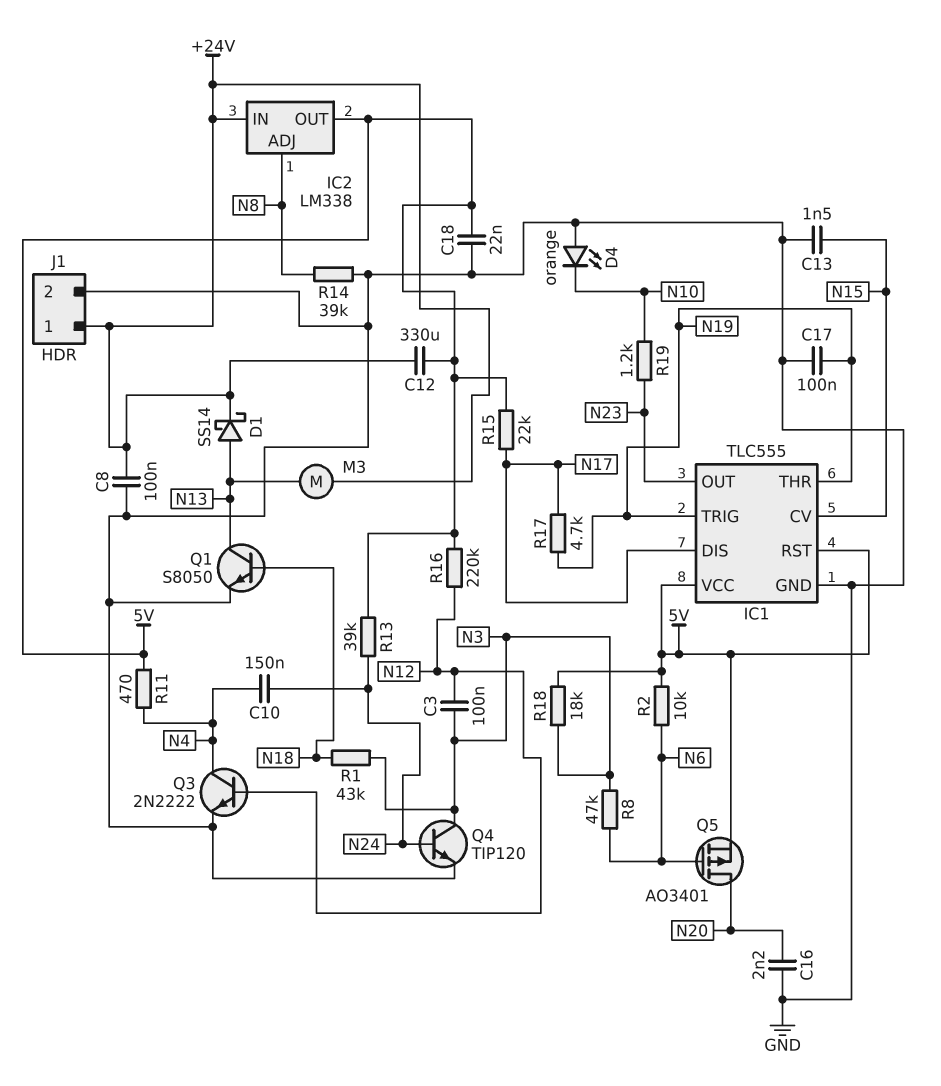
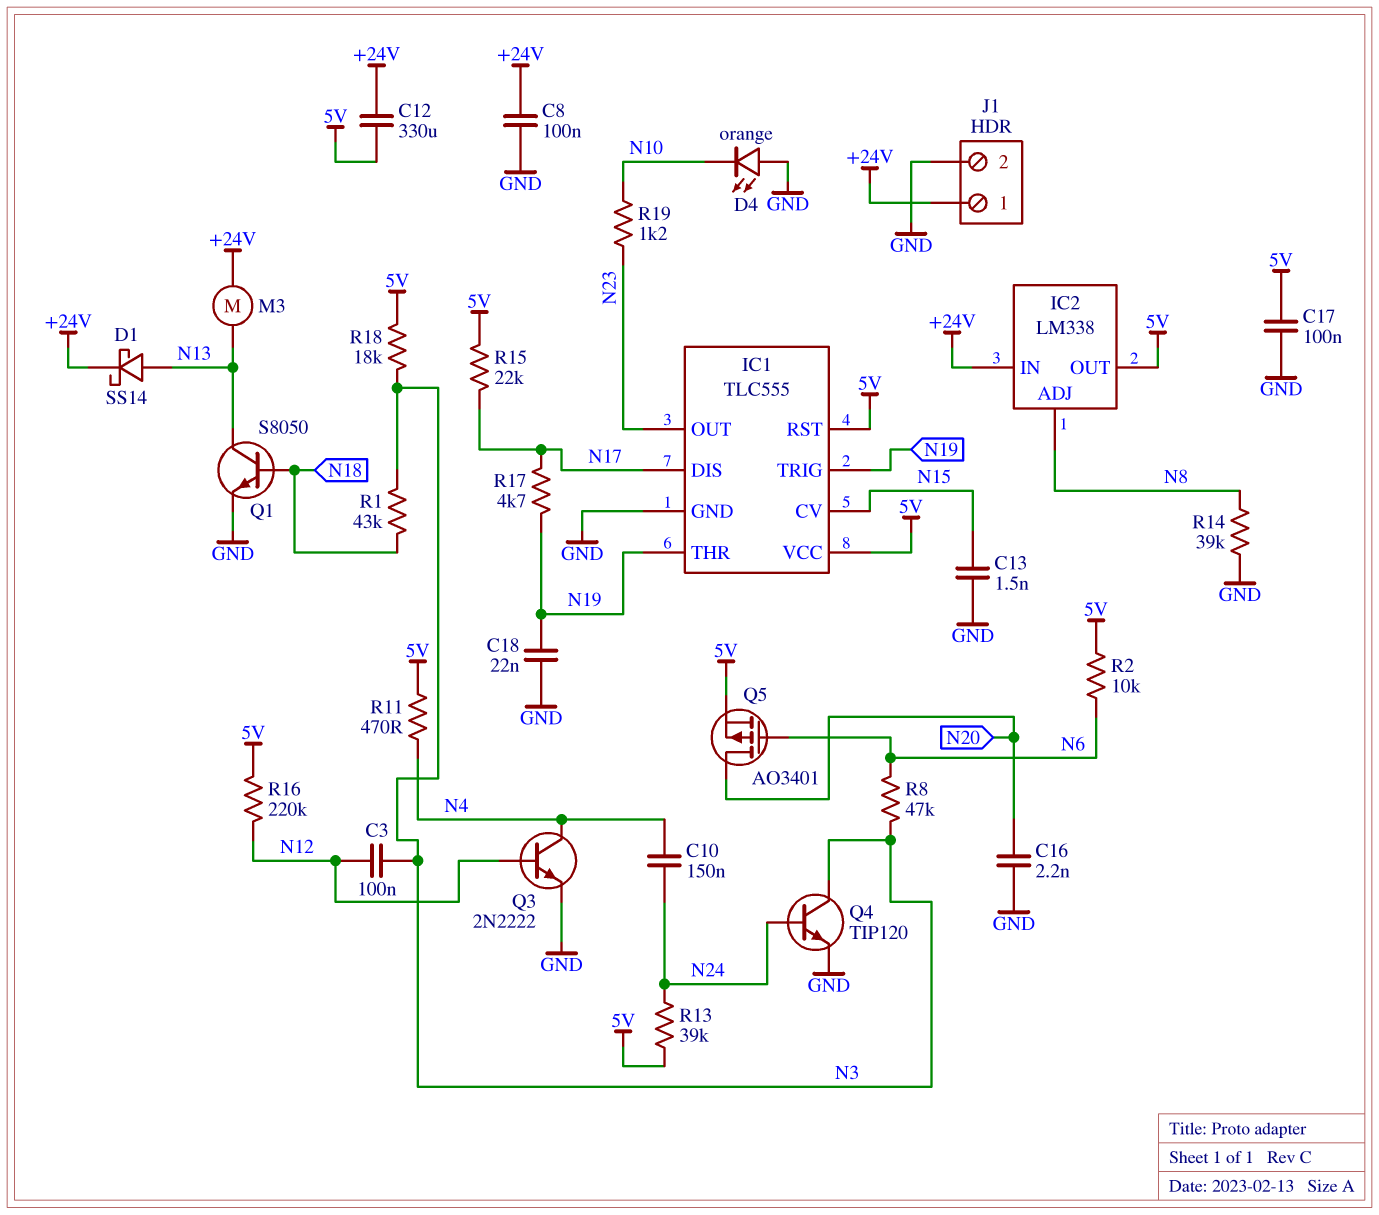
C17: 100nF (GND, N19) -> 100nF (5V, GND)
C18: 22nF (5V, GND) -> 22nF (GND, N19)

